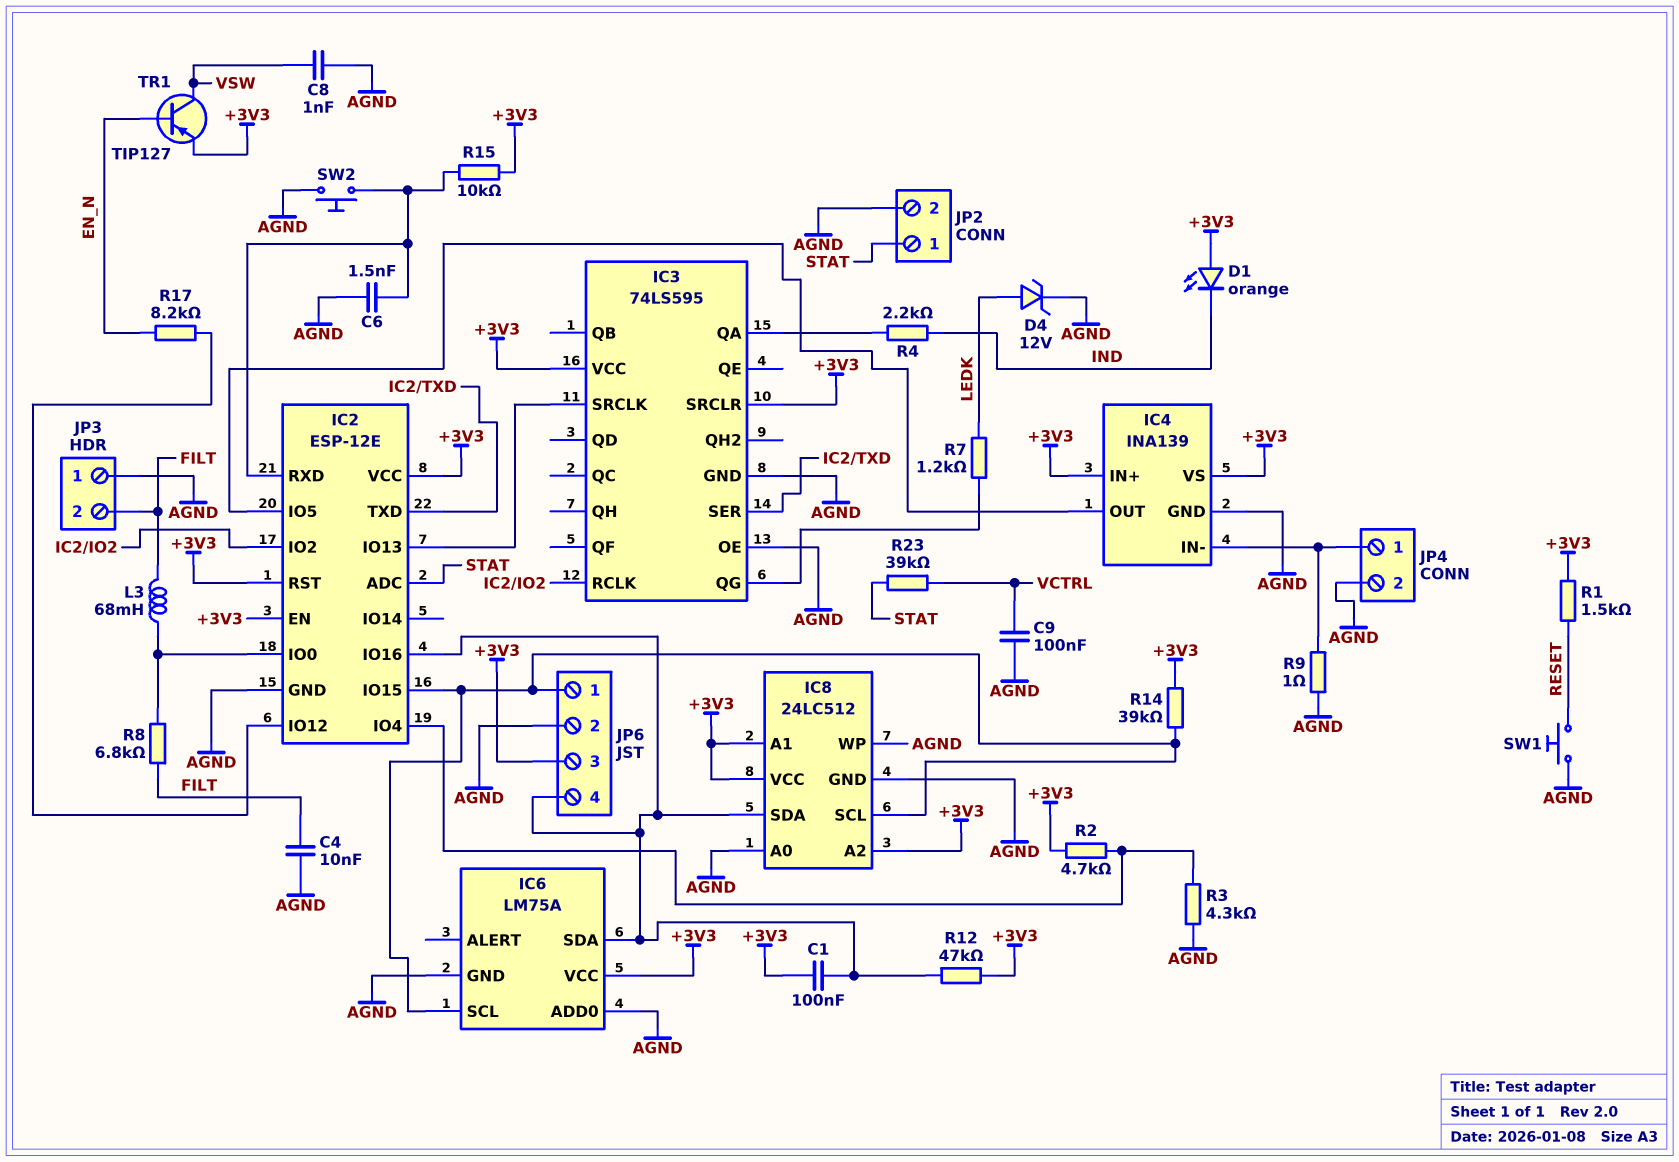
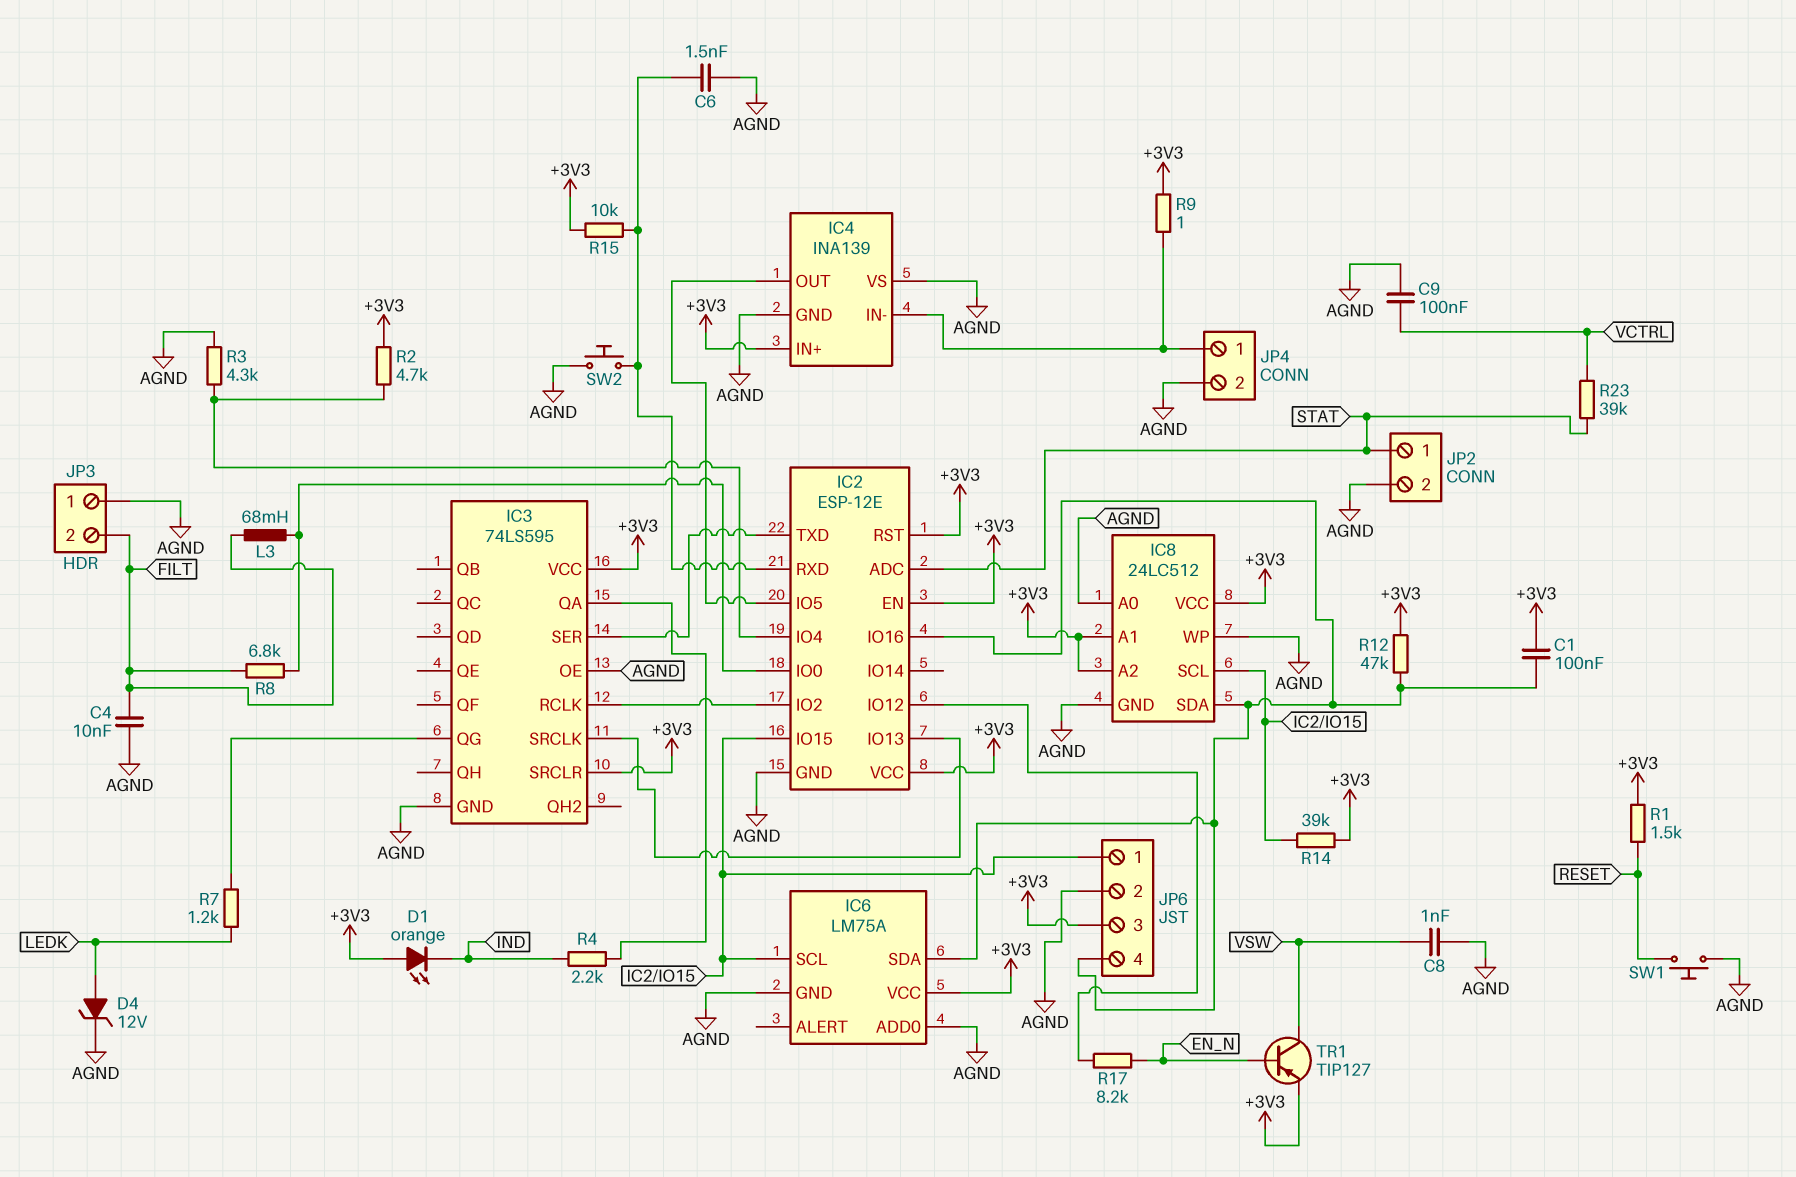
IC4 pin VS: +3V3 -> AGND
R9: 1 (AGND, IC4/IN-) -> 1 (+3V3, IC4/IN-)

